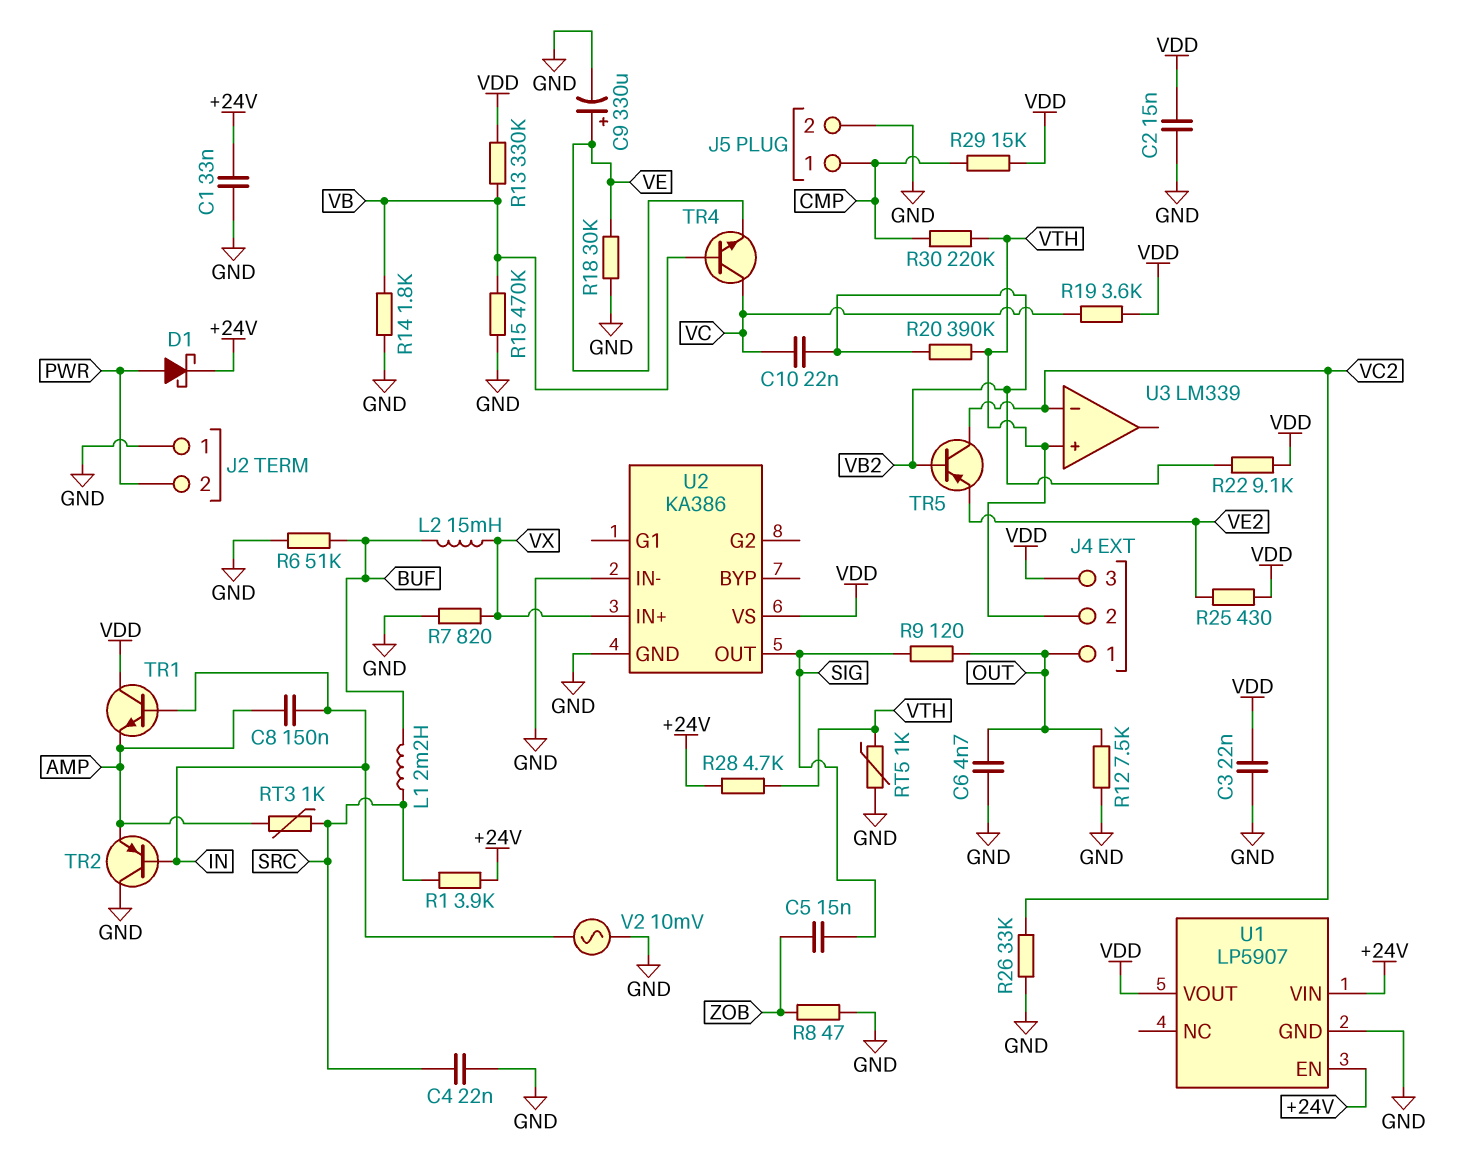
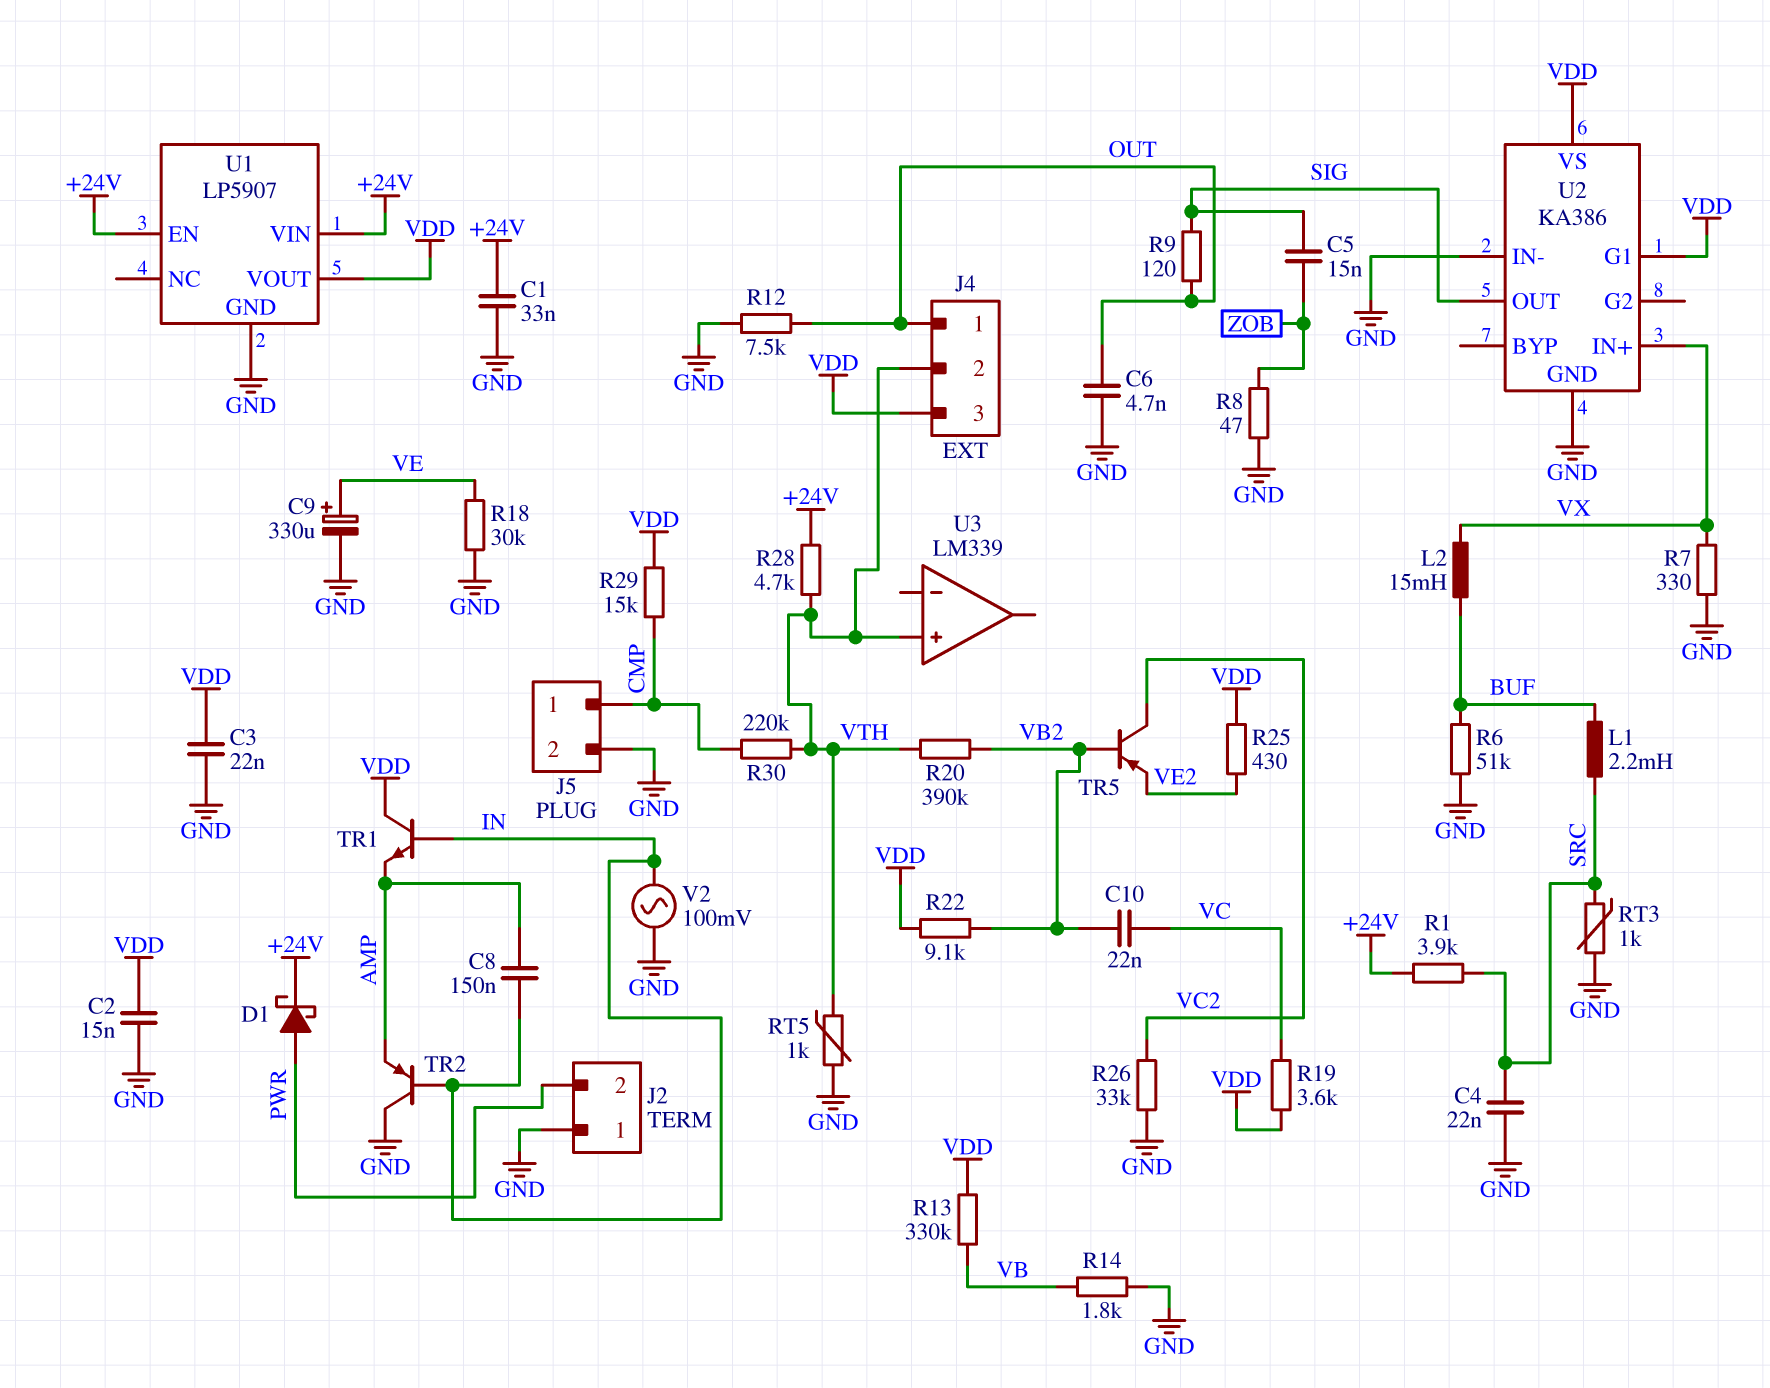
R7: 820 (GND, VX) -> 330 (GND, VX)
R15: 470k (GND, VB) -> none
RT3: 1k (AMP, SRC) -> 1k (GND, SRC)
TR4: NPN (B VB, C VC, E VE) -> none
U2 pin G1: none -> VDD
U3 pin in-: VC2 -> none
V2: AC 10mV (GND, IN) -> AC 100mV (GND, IN)

